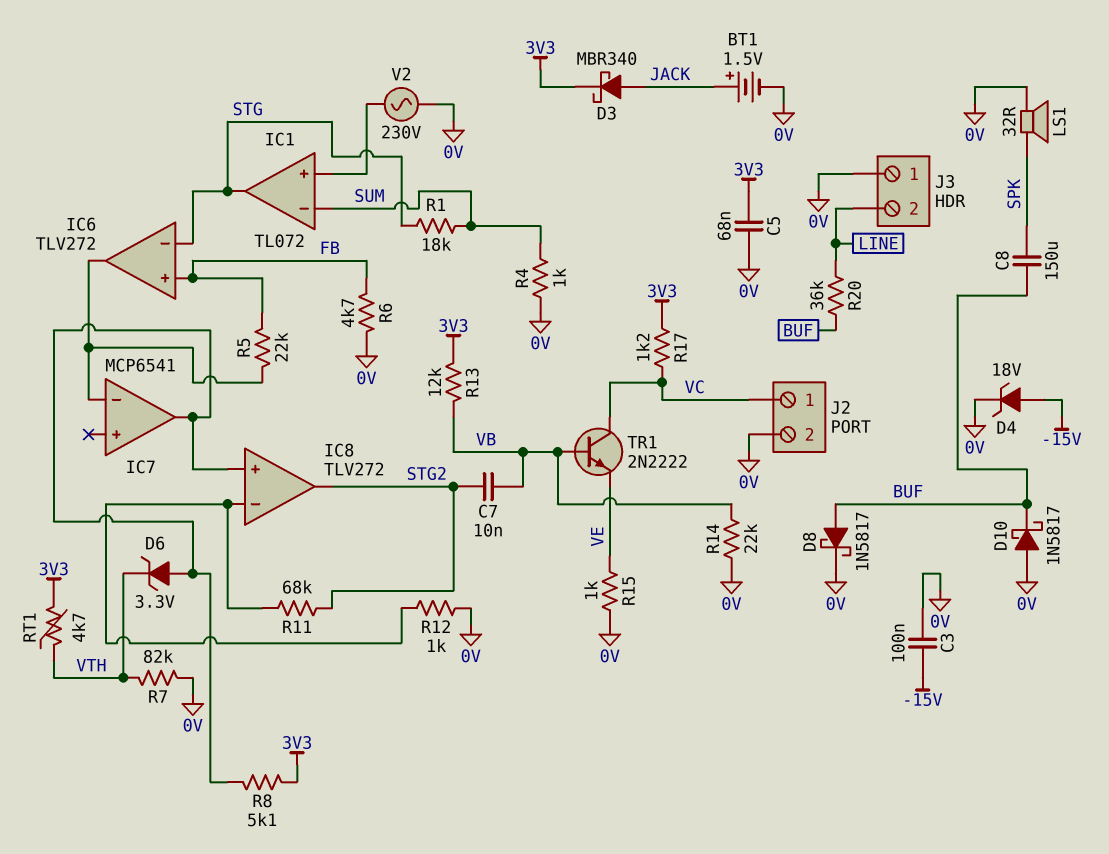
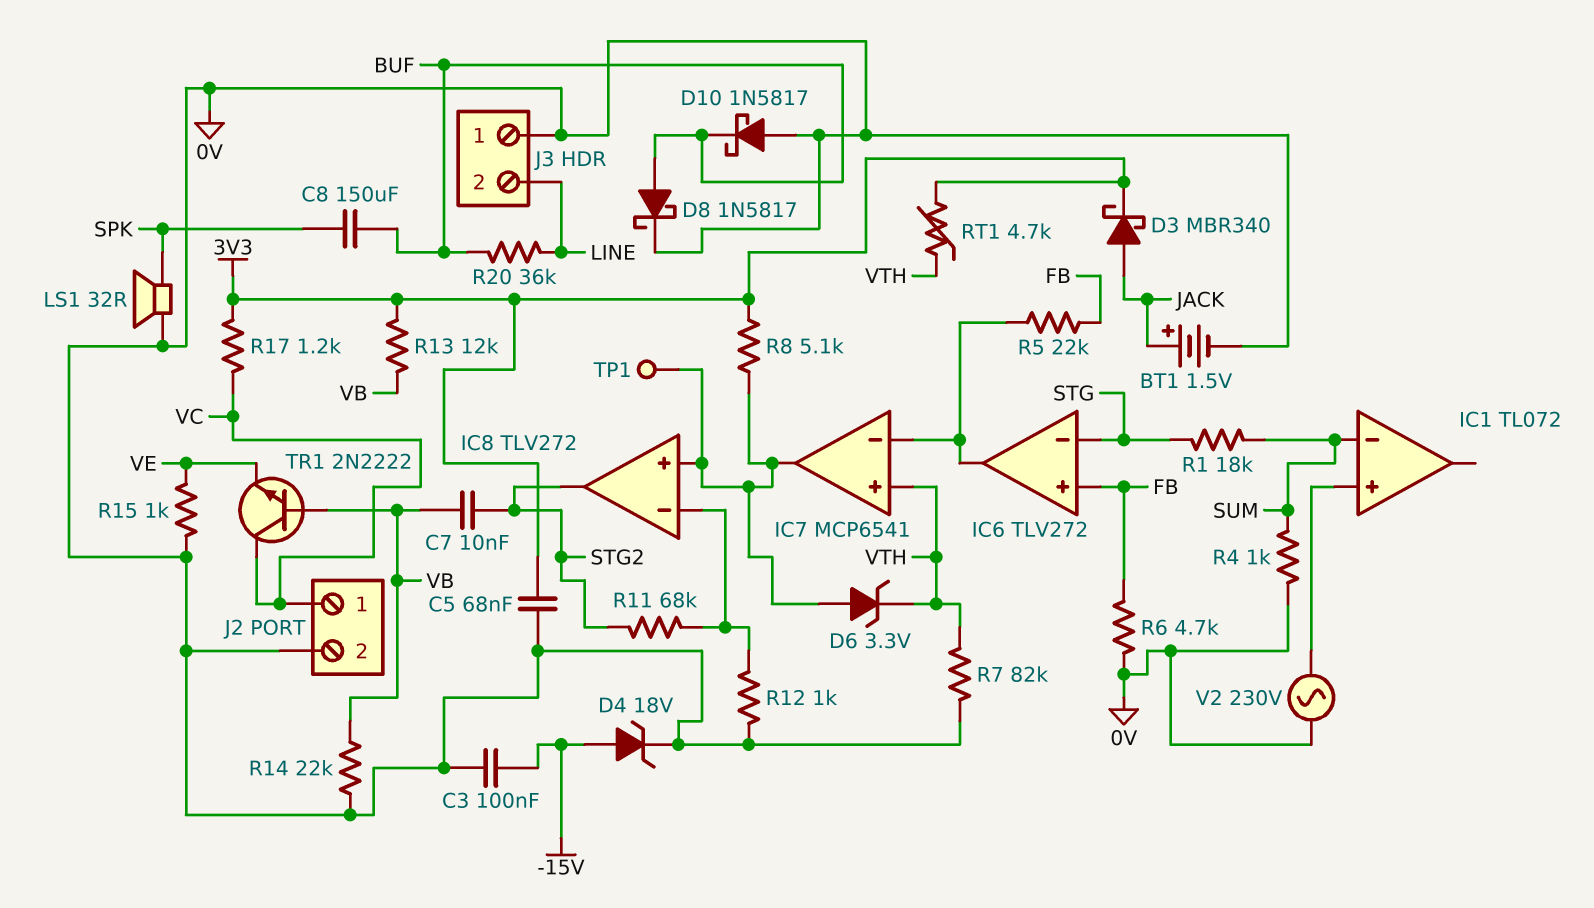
IC1 pin out: STG -> none
IC7 pin in+: none -> VTH
TP1: none -> test point (IC7/out)

